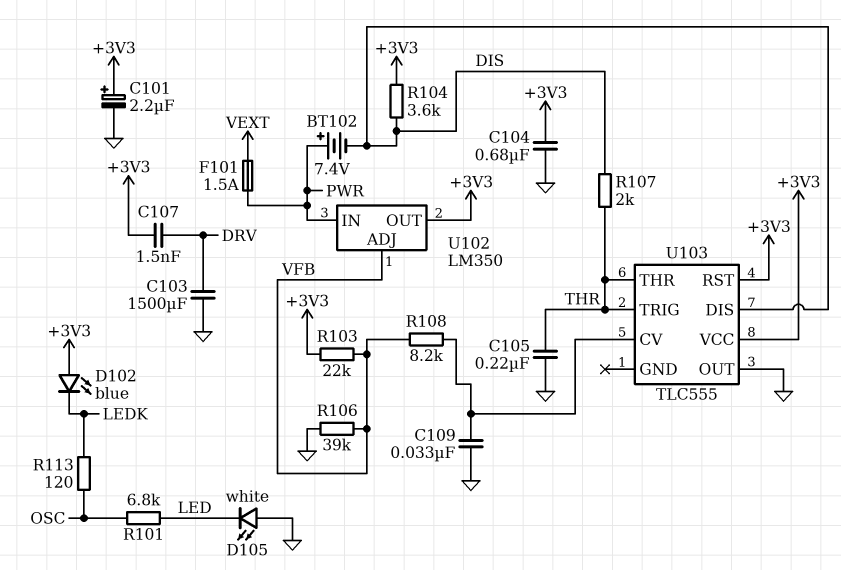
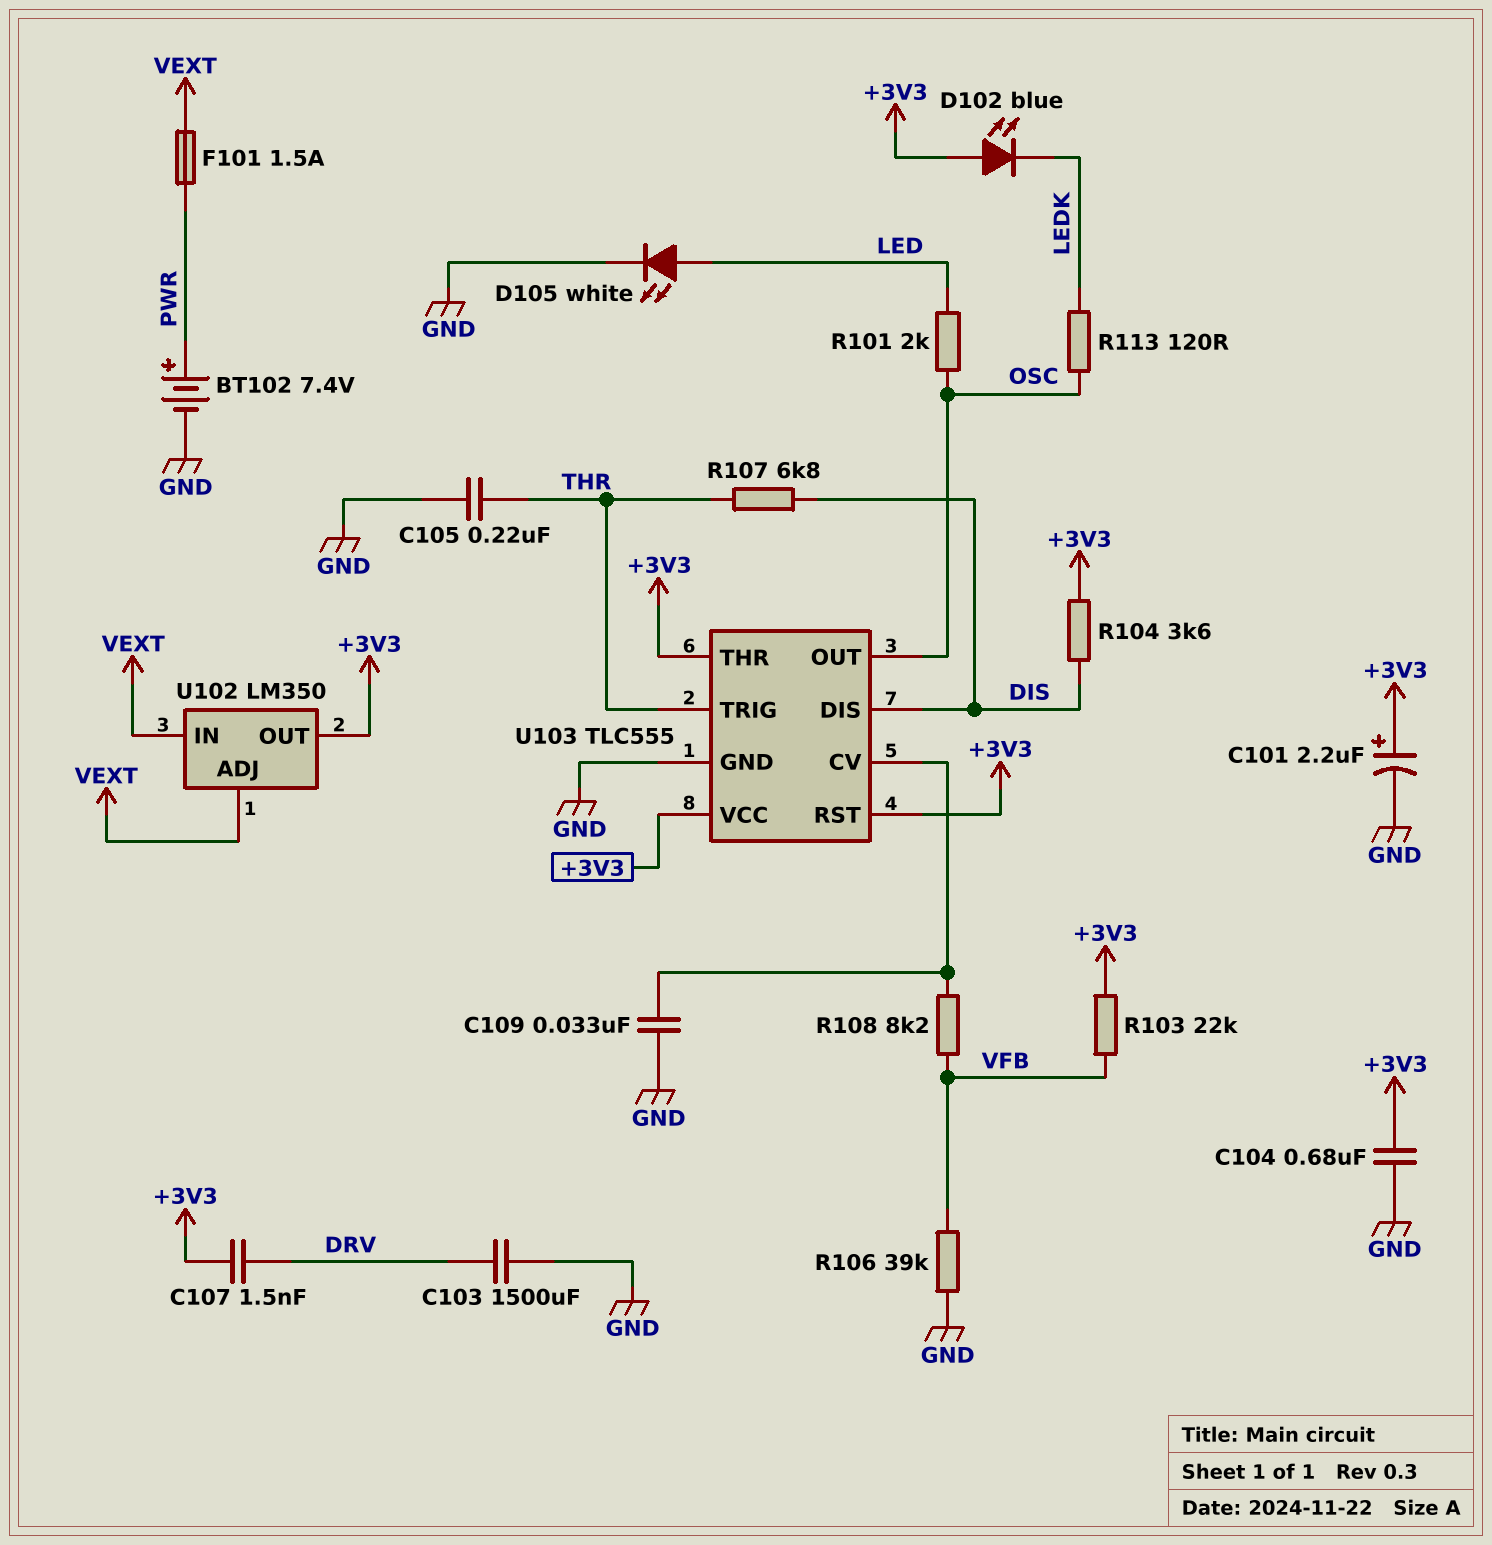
BT102: 7.4V (plus PWR, minus DIS) -> 7.4V (plus PWR, minus GND)
D105: LED white (A GND, K LED) -> LED white (A LED, K GND)
R101: 6.8k (LED, OSC) -> 2k (LED, OSC)
R107: 2k (DIS, THR) -> 6.8k (DIS, THR)
U102 pin ADJ: VFB -> VEXT
U102 pin IN: PWR -> VEXT
U103 pin GND: none -> GND
U103 pin OUT: GND -> OSC
U103 pin THR: THR -> +3V3

